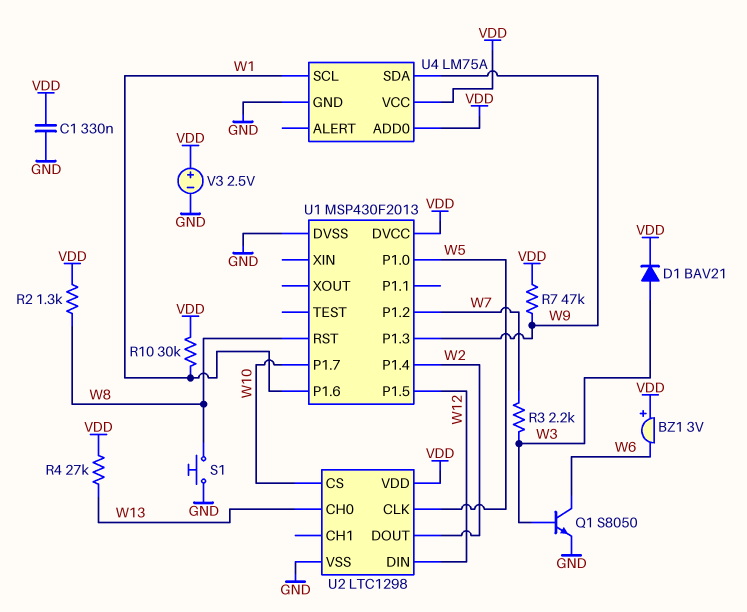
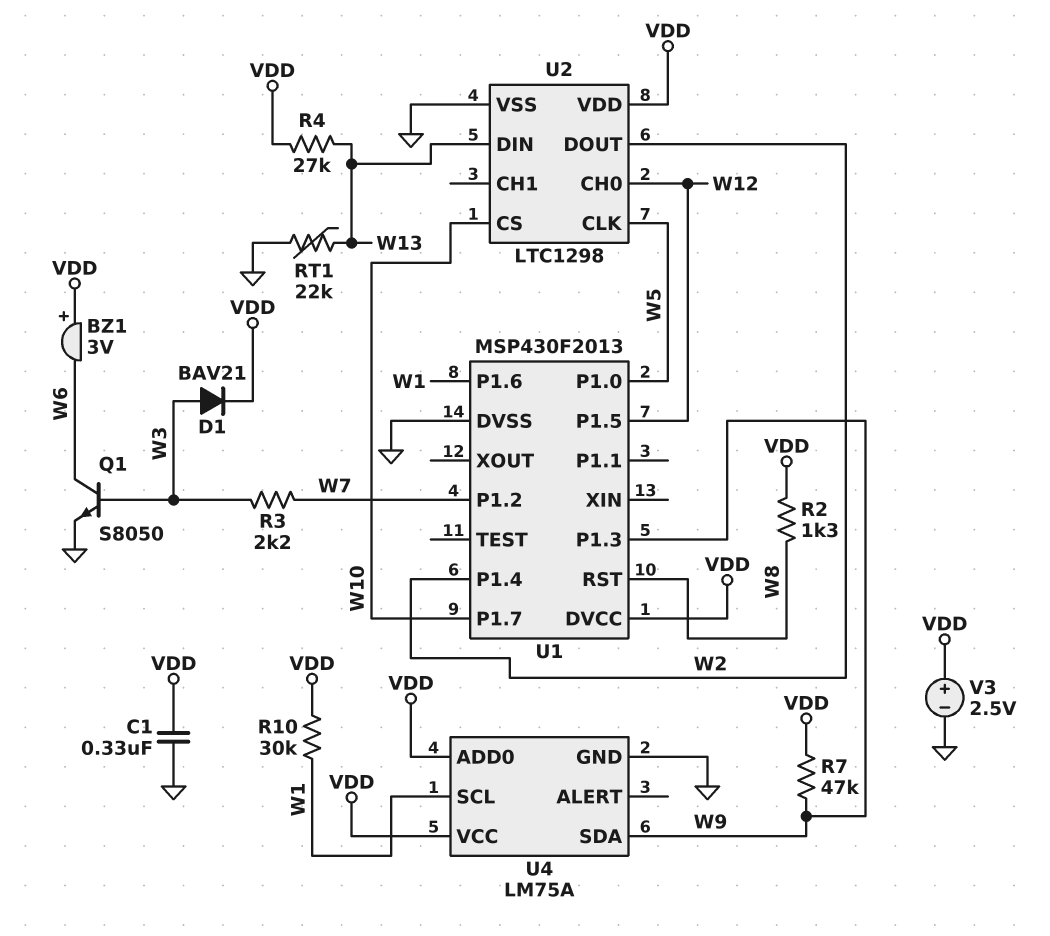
RT1: none -> 22k (GND, W13)
S1: button (GND, W8) -> none
U2 pin CH0: W13 -> W12
U2 pin DIN: W12 -> W13

